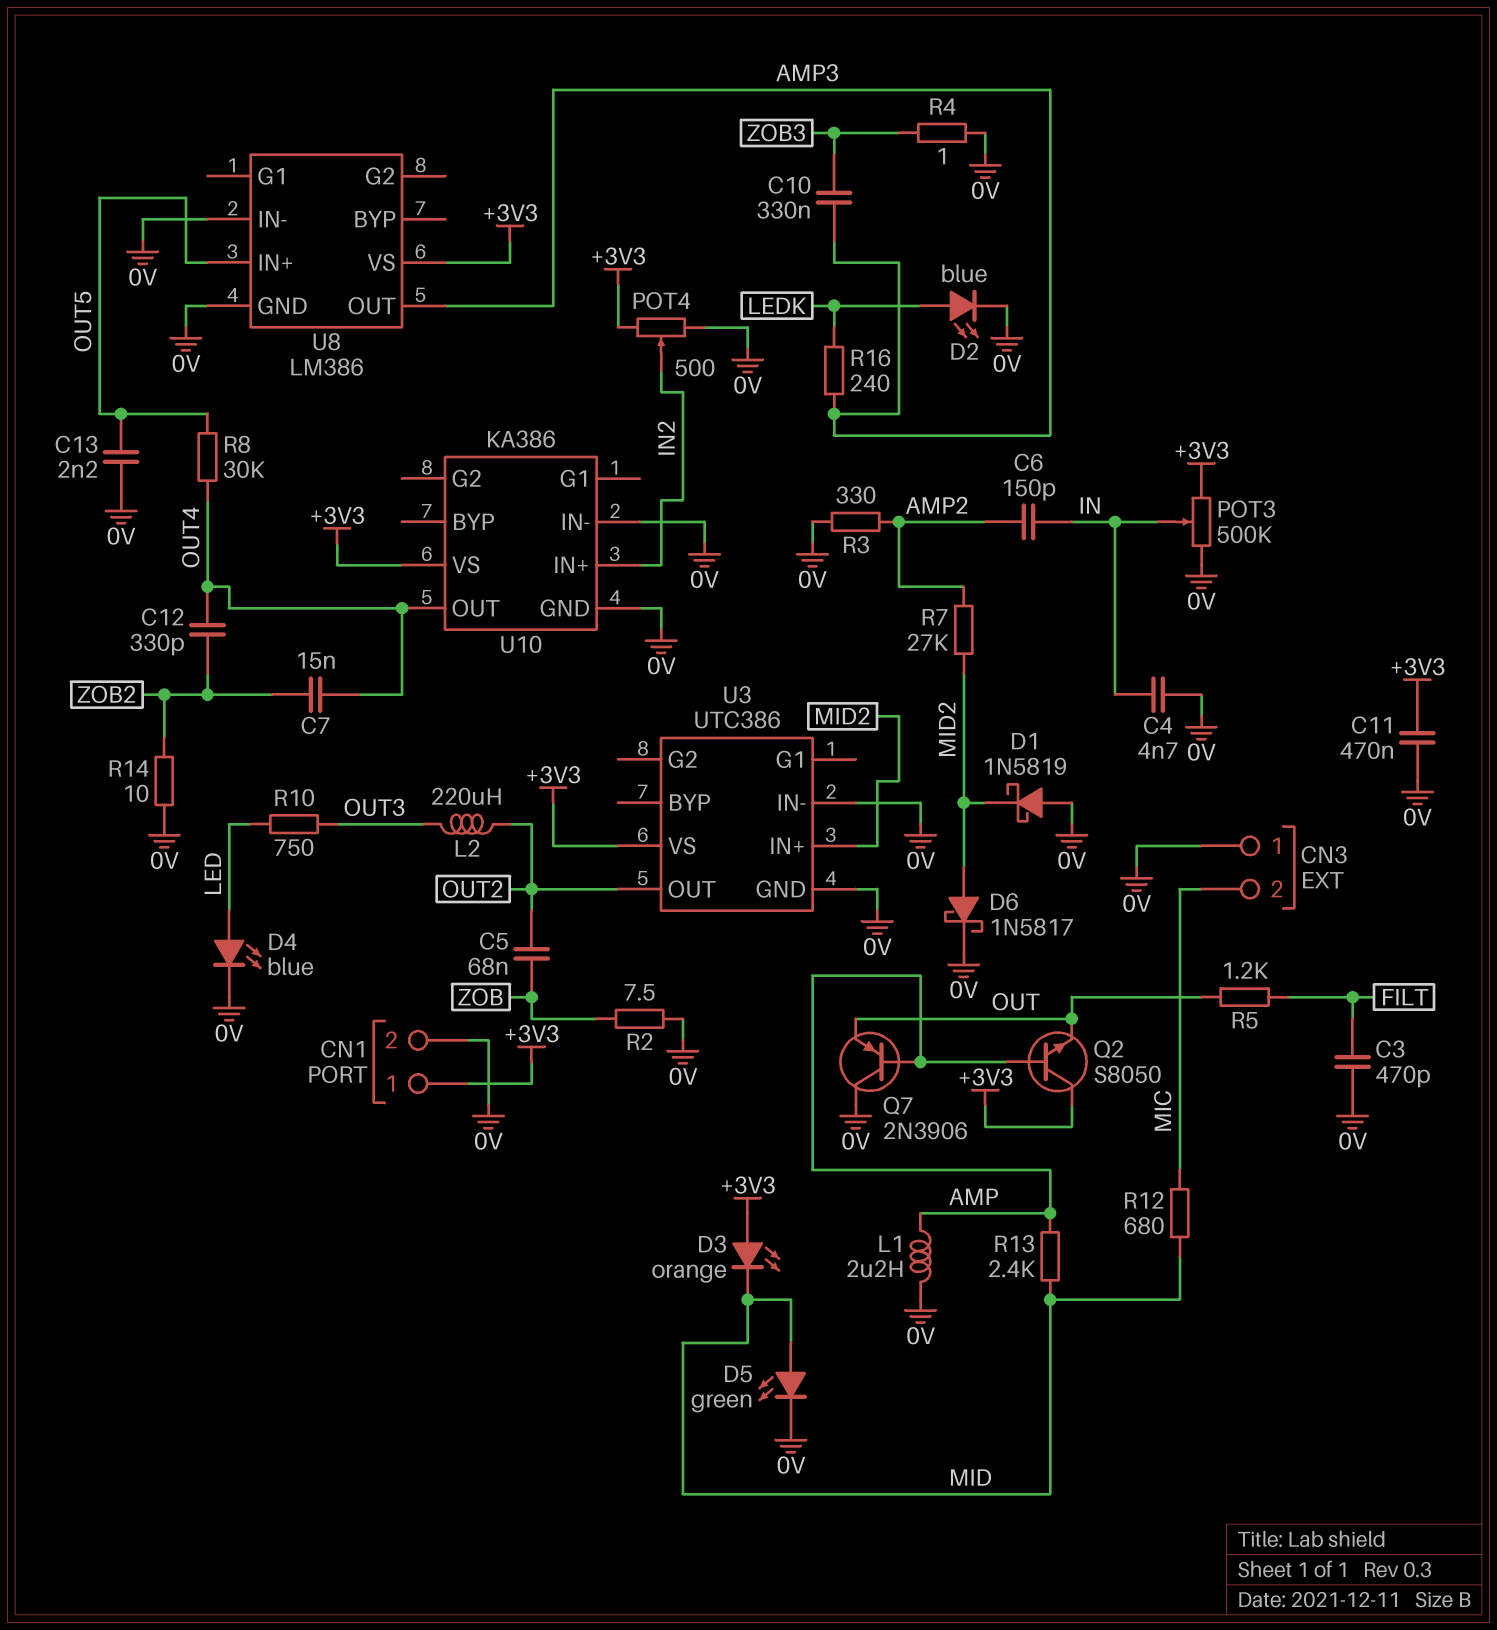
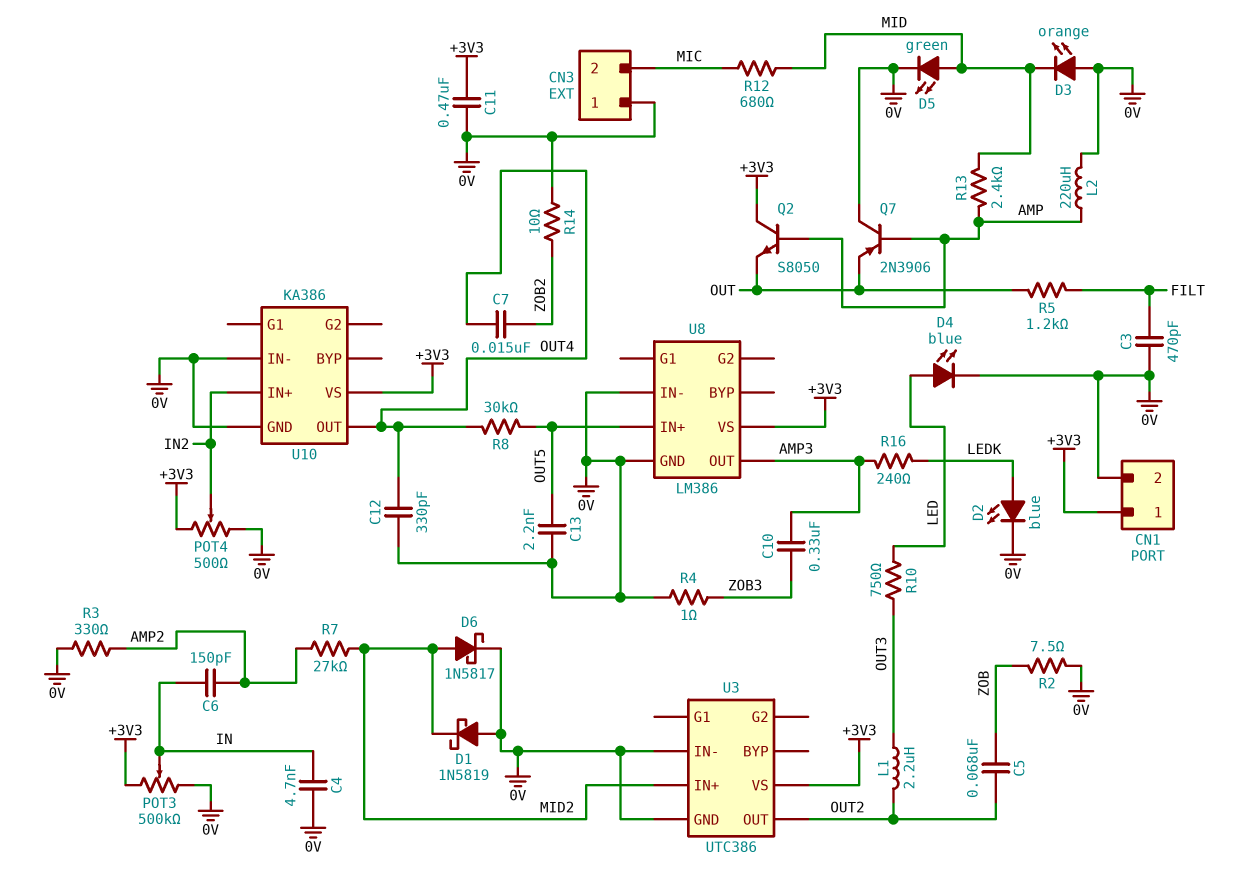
C12: 330pF (OUT4, ZOB2) -> 330pF (0V, OUT4)
D3: LED orange (A +3V3, K MID) -> LED orange (A 0V, K MID)
L1: 2.2uH (0V, AMP) -> 2.2uH (OUT2, OUT3)
L2: 220uH (OUT2, OUT3) -> 220uH (0V, AMP)

